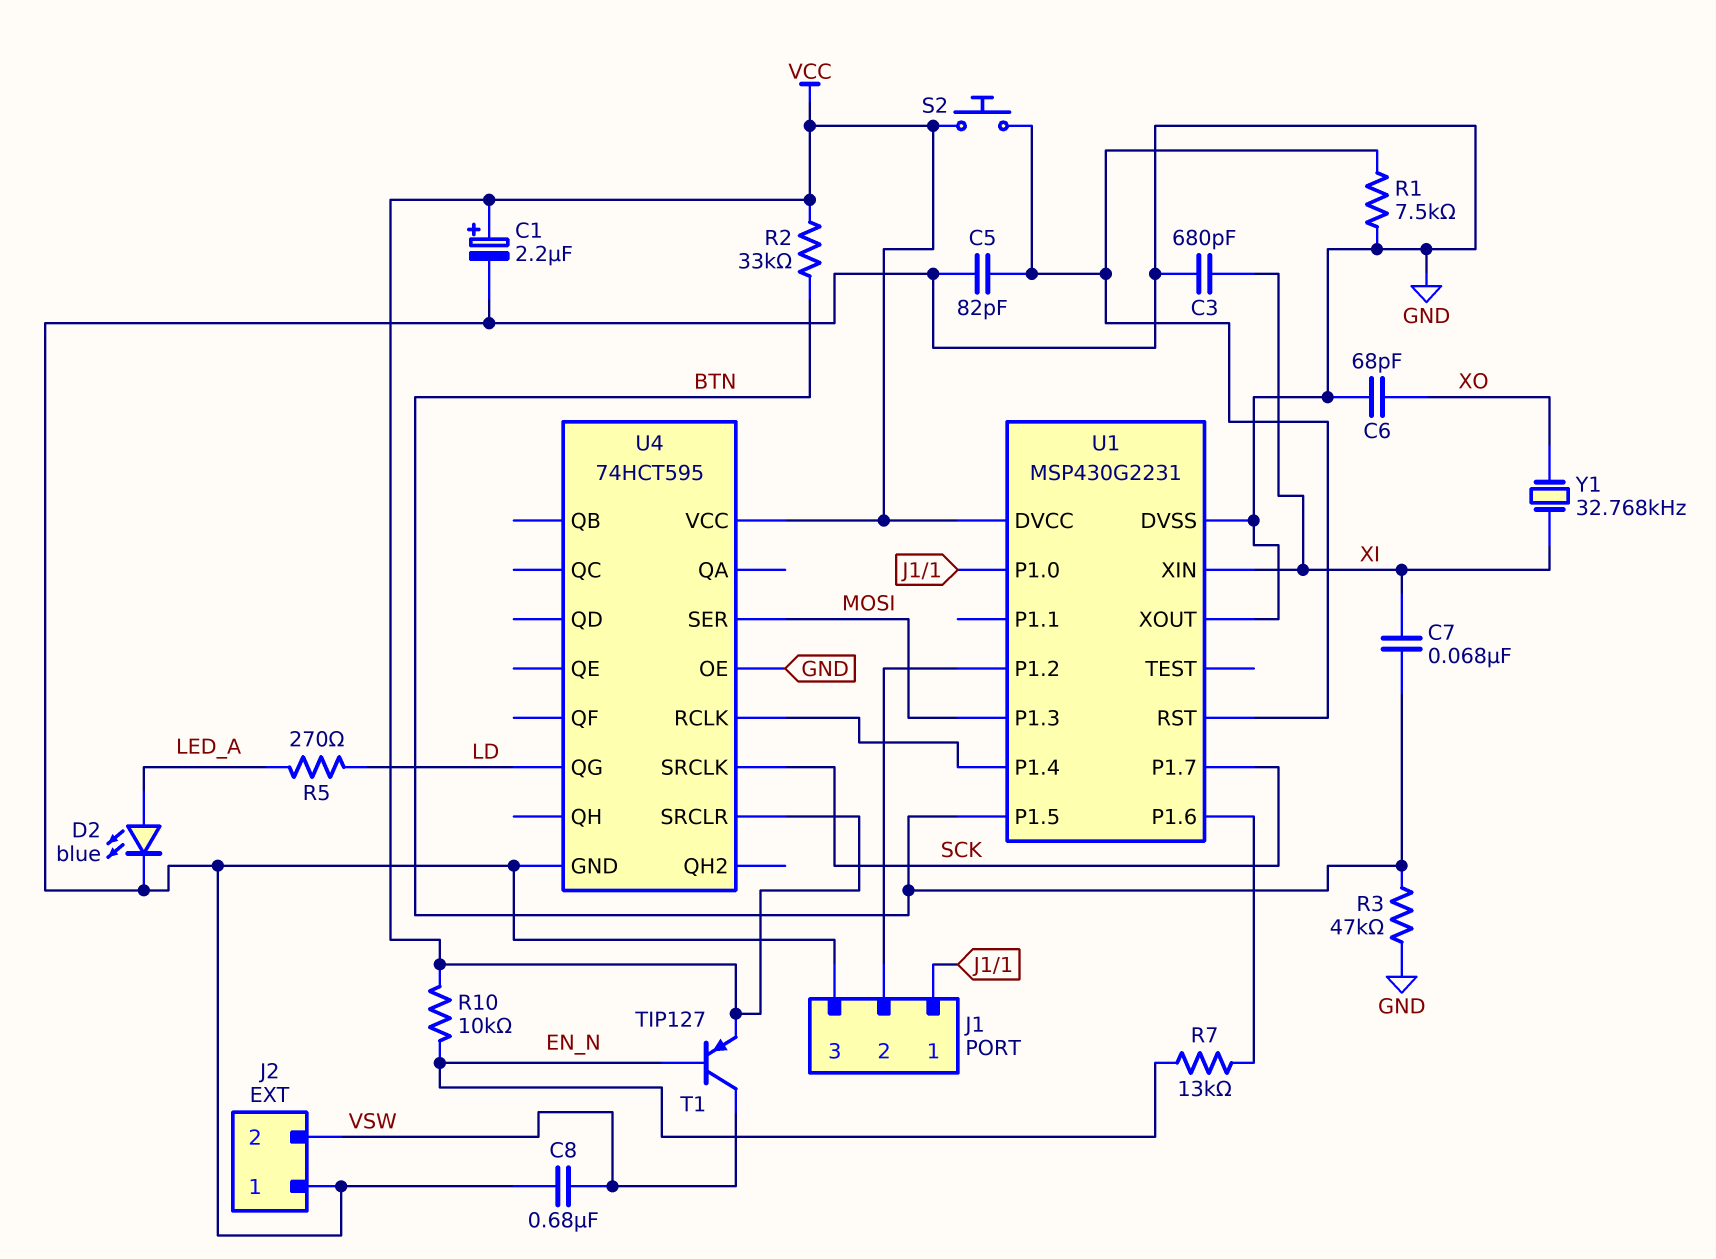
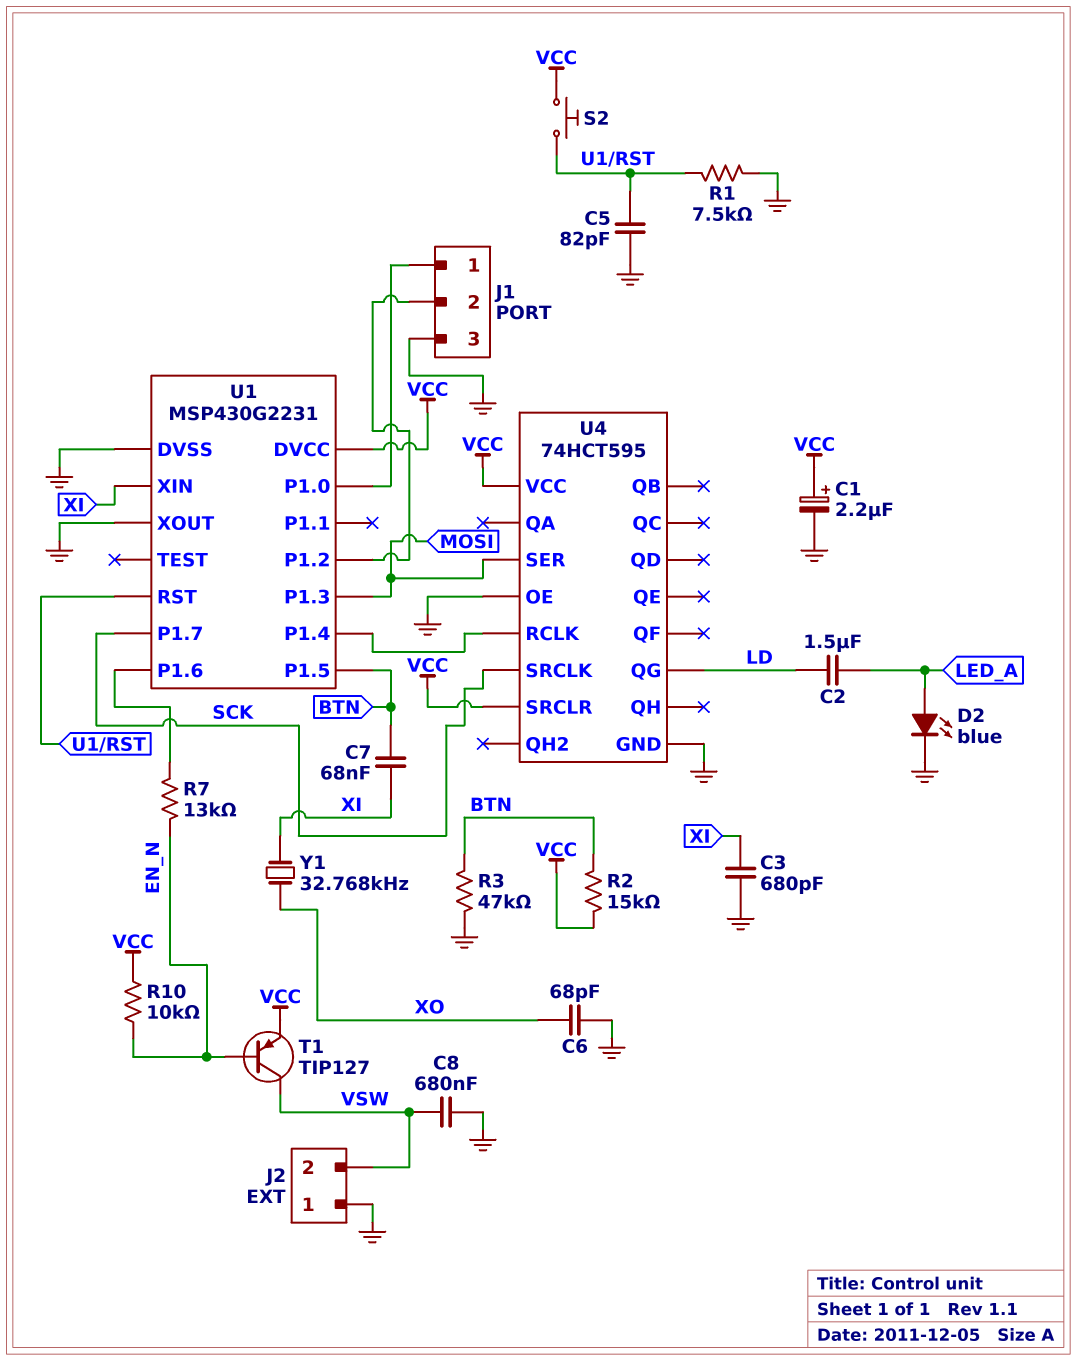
C2: none -> 1.5uF (LD, LED_A)
R2: 33k (BTN, VCC) -> 15k (BTN, VCC)
R5: 270 (LD, LED_A) -> none

